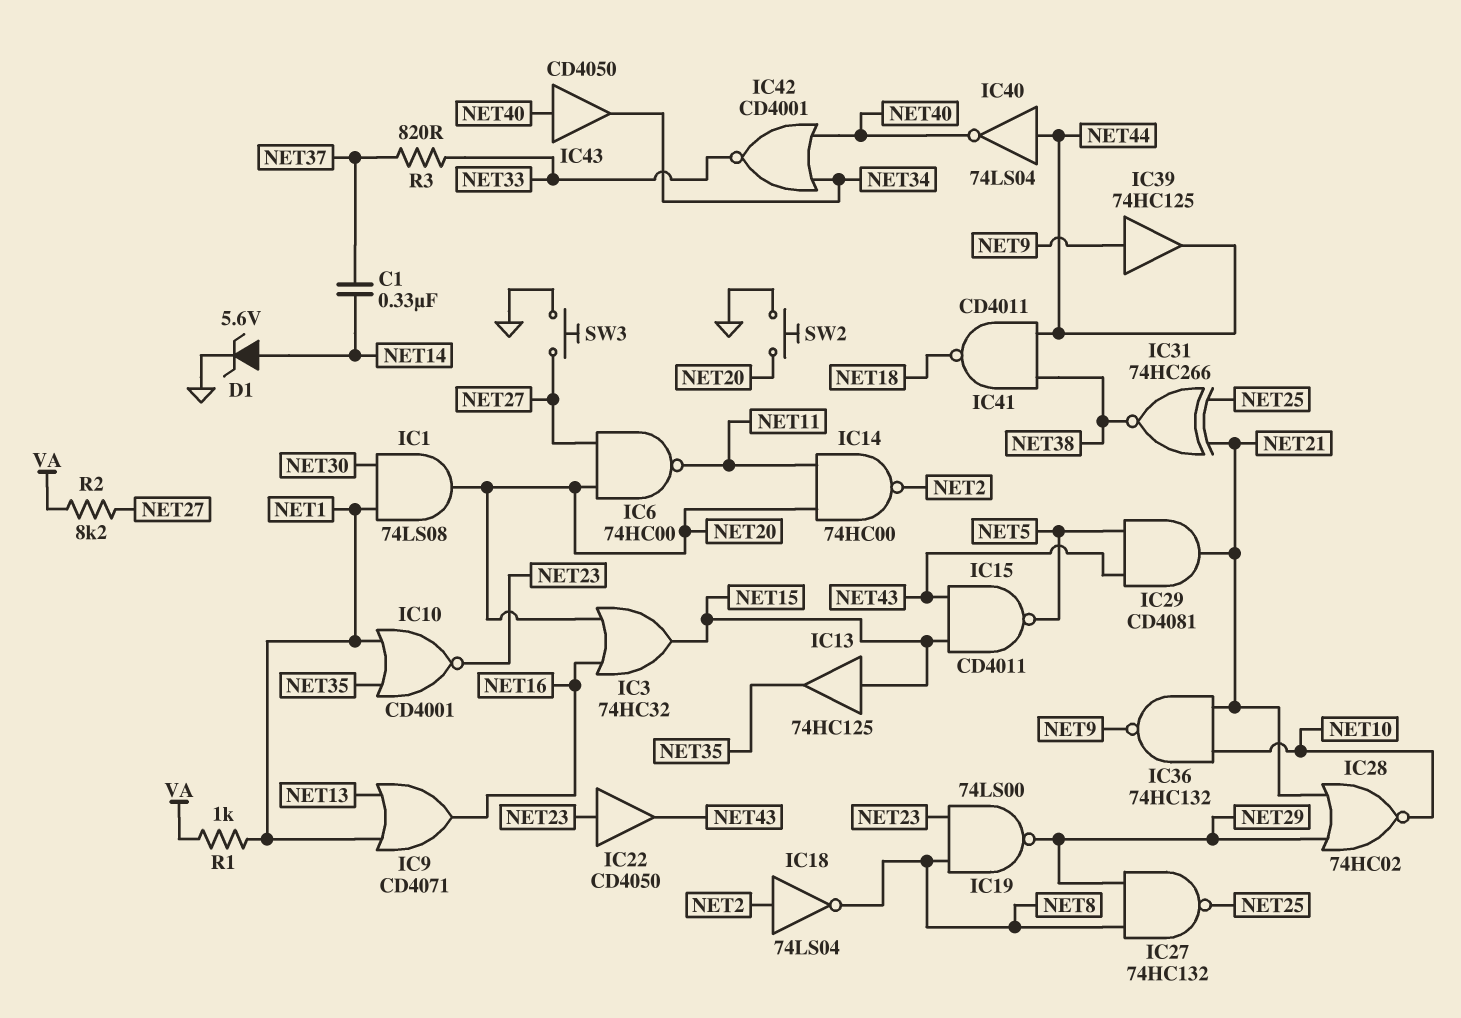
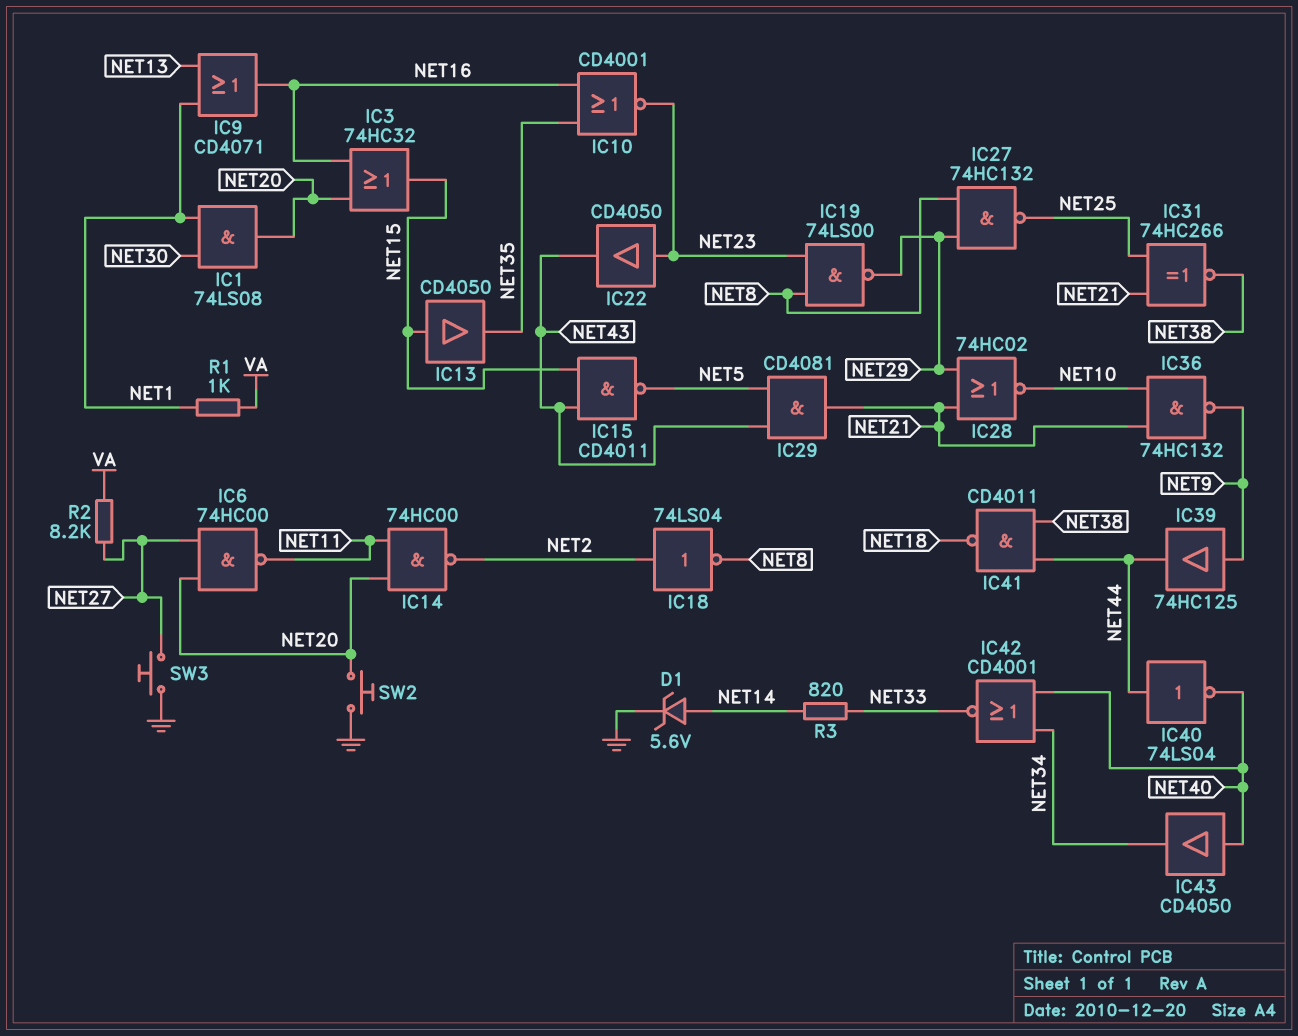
C1: 330nF (NET14, NET37) -> none
IC10: NOR CD4001 (in NET1, in NET35, out NET23) -> NOR CD4001 (in NET16, in NET35, out NET23)
IC13: buffer 74HC125 (in NET15, out NET35) -> buffer CD4050 (in NET15, out NET35)
R3: 820 (NET33, NET37) -> 820 (NET14, NET33)

